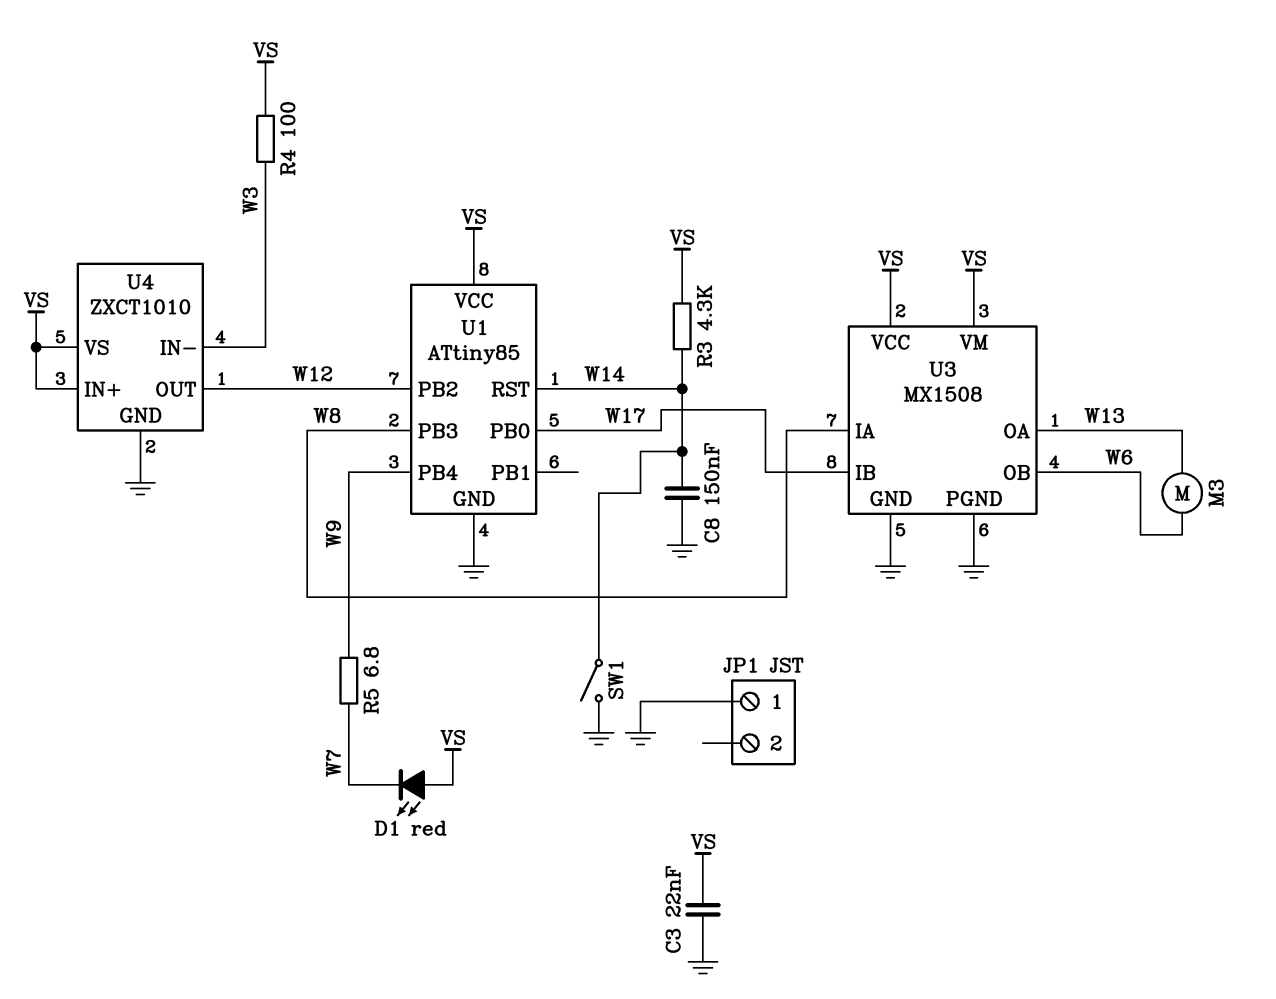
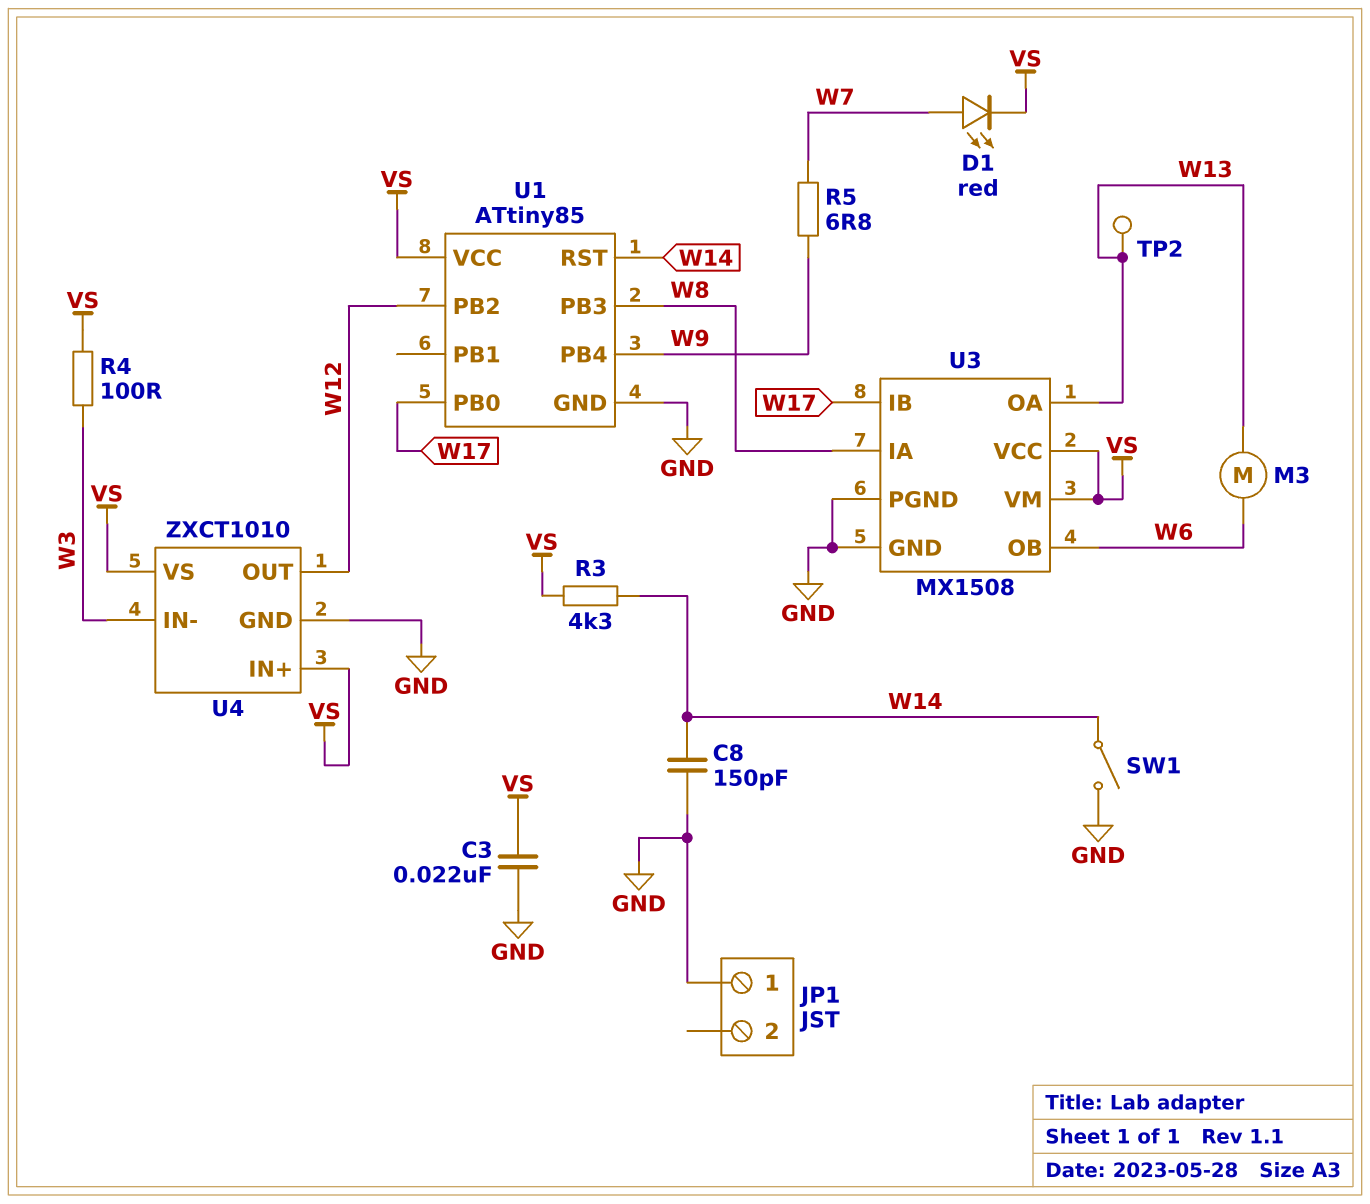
C8: 150nF (GND, W14) -> 150pF (GND, W14)
D1: LED red (A VS, K W7) -> LED red (A W7, K VS)
TP2: none -> test point (W13)

